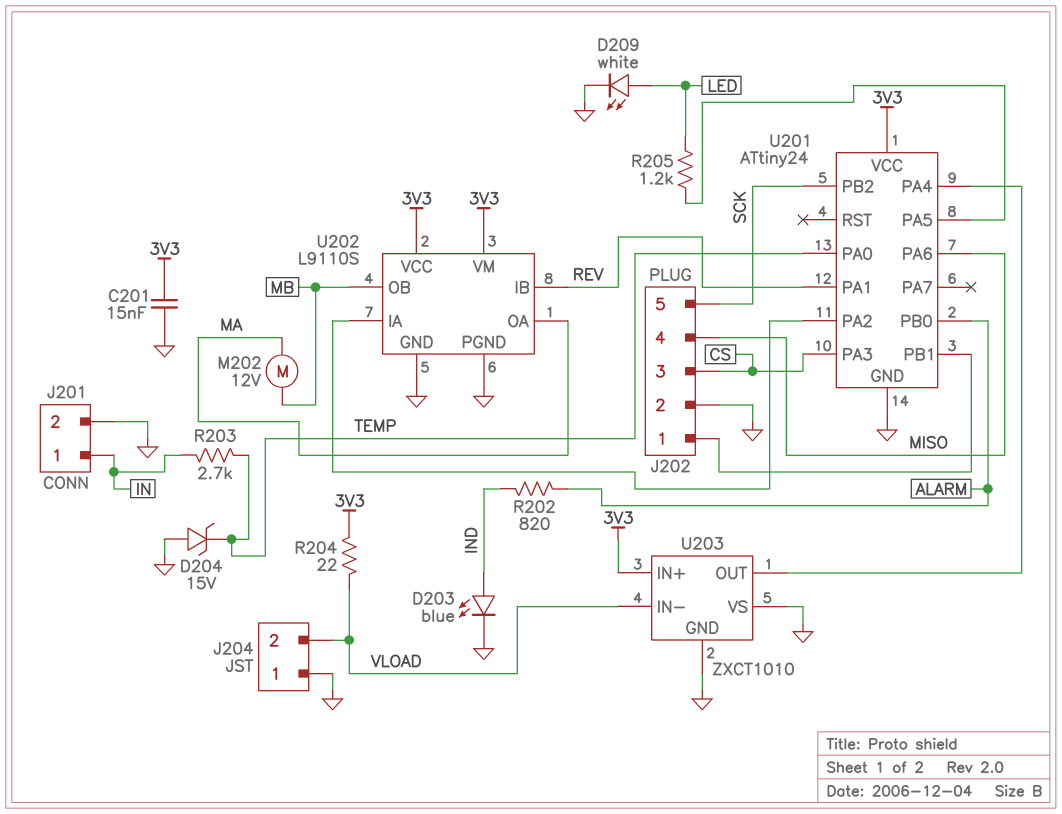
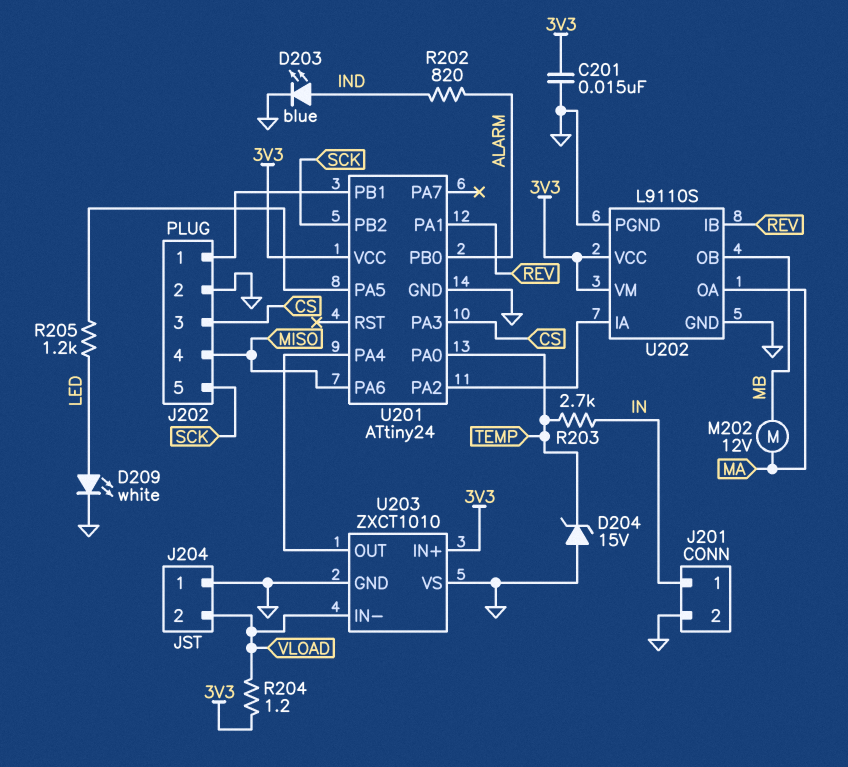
R204: 22 (3V3, VLOAD) -> 1.2 (3V3, VLOAD)

